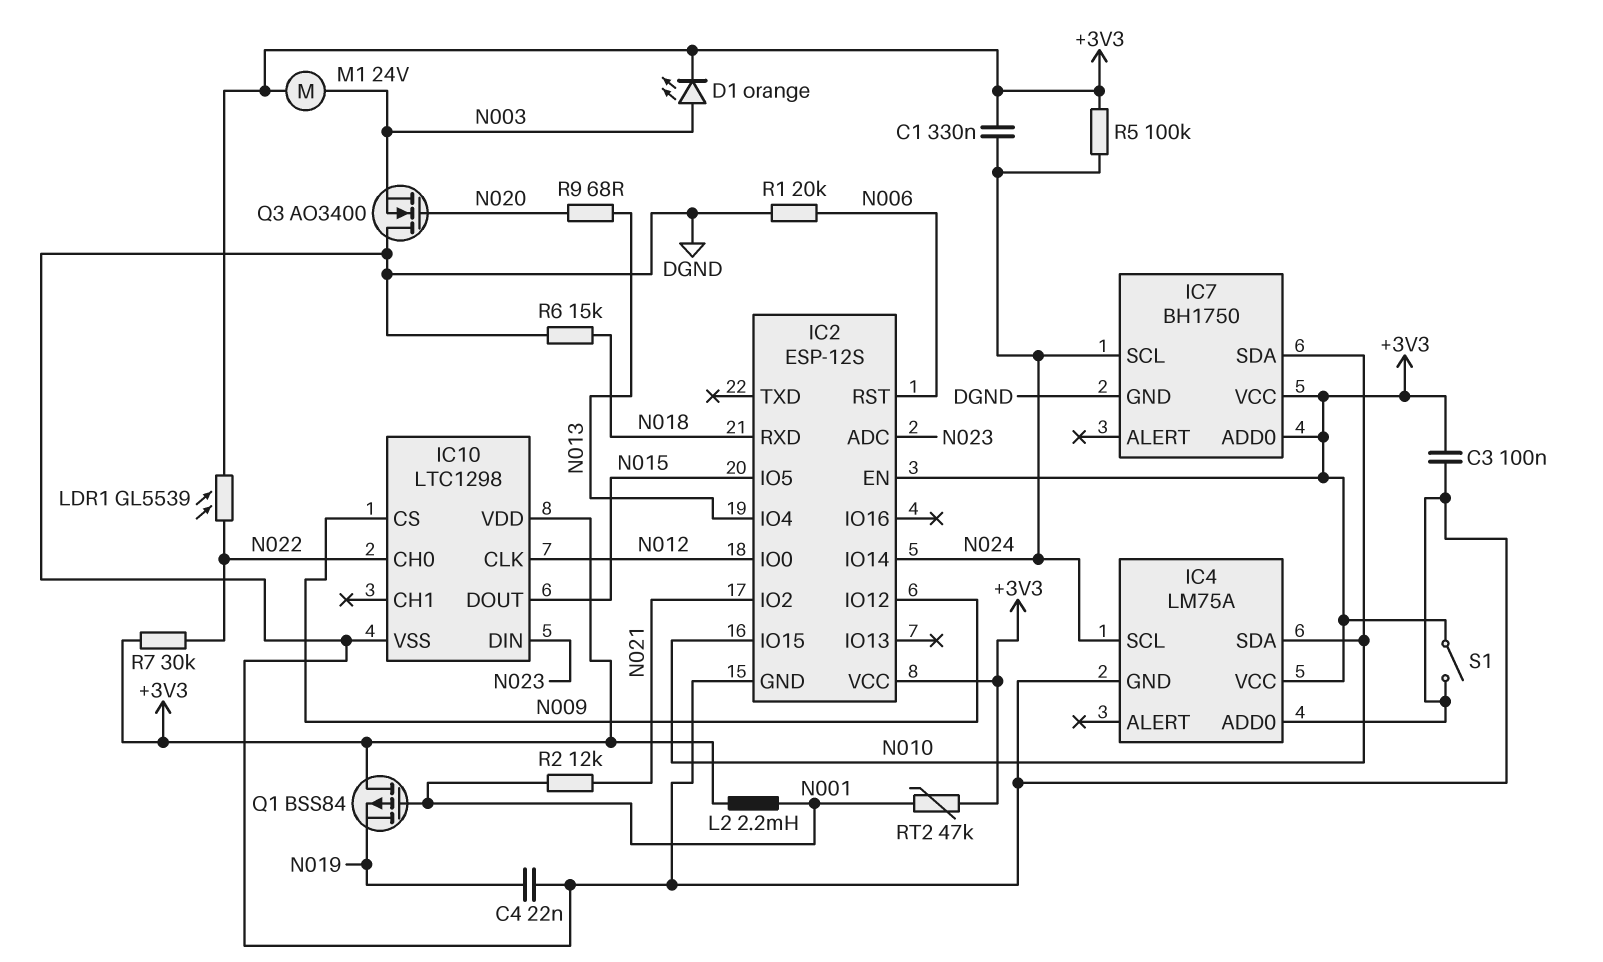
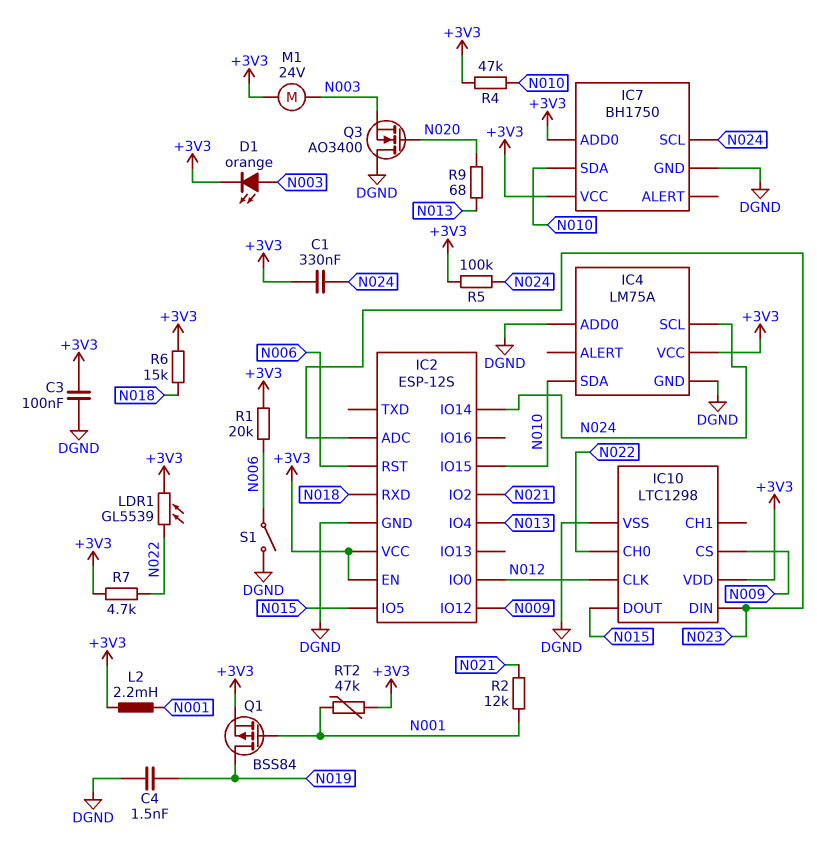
C4: 22nF (DGND, N019) -> 1.5nF (DGND, N019)
Q1: PMOS BSS84 (G N001, D +3V3, S N019) -> PMOS BSS84 (G N001, D N019, S +3V3)
R1: 20k (DGND, N006) -> 20k (+3V3, N006)
R4: none -> 47k (+3V3, N010)
R6: 15k (DGND, N018) -> 15k (+3V3, N018)
R7: 30k (+3V3, N022) -> 4.7k (+3V3, N022)
S1: switch (+3V3, DGND) -> switch (DGND, N006)

